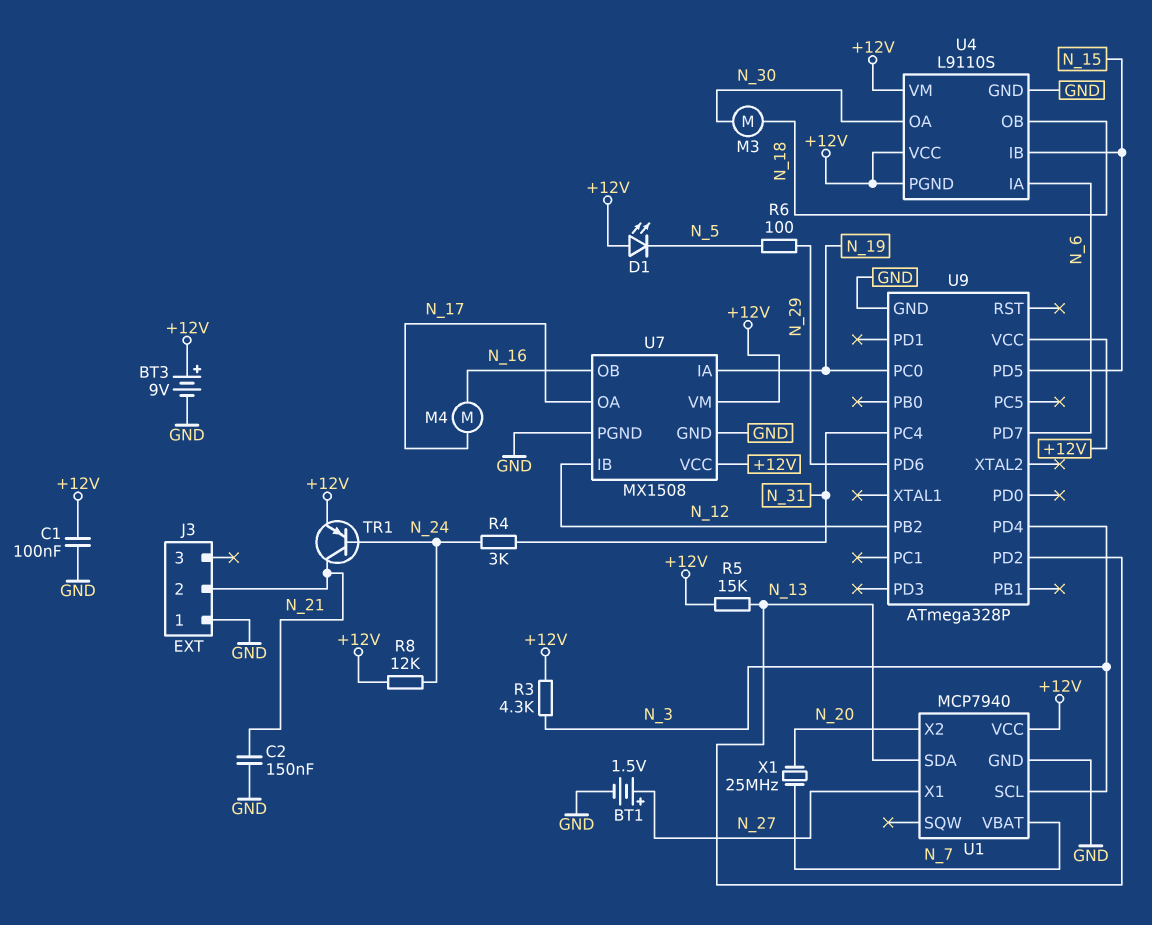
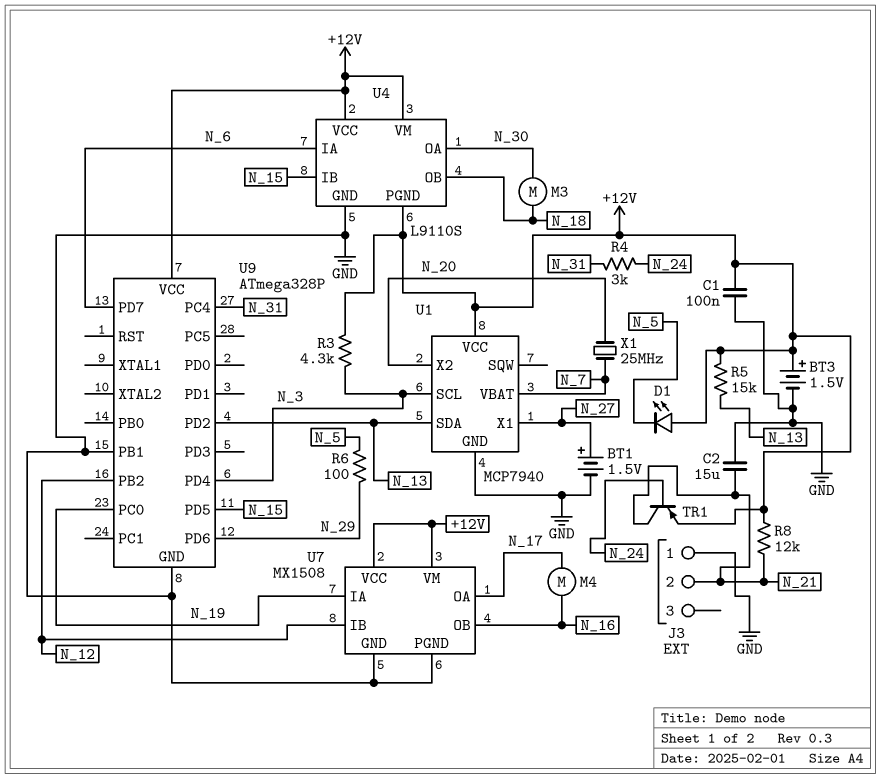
BT3: 9V (plus +12V, minus GND) -> 1.5V (plus +12V, minus GND)
C2: 150nF (GND, N_21) -> 15uF (GND, N_21)
R8: 12k (+12V, N_24) -> 12k (+12V, N_21)
U9 pin PB1: none -> GND

